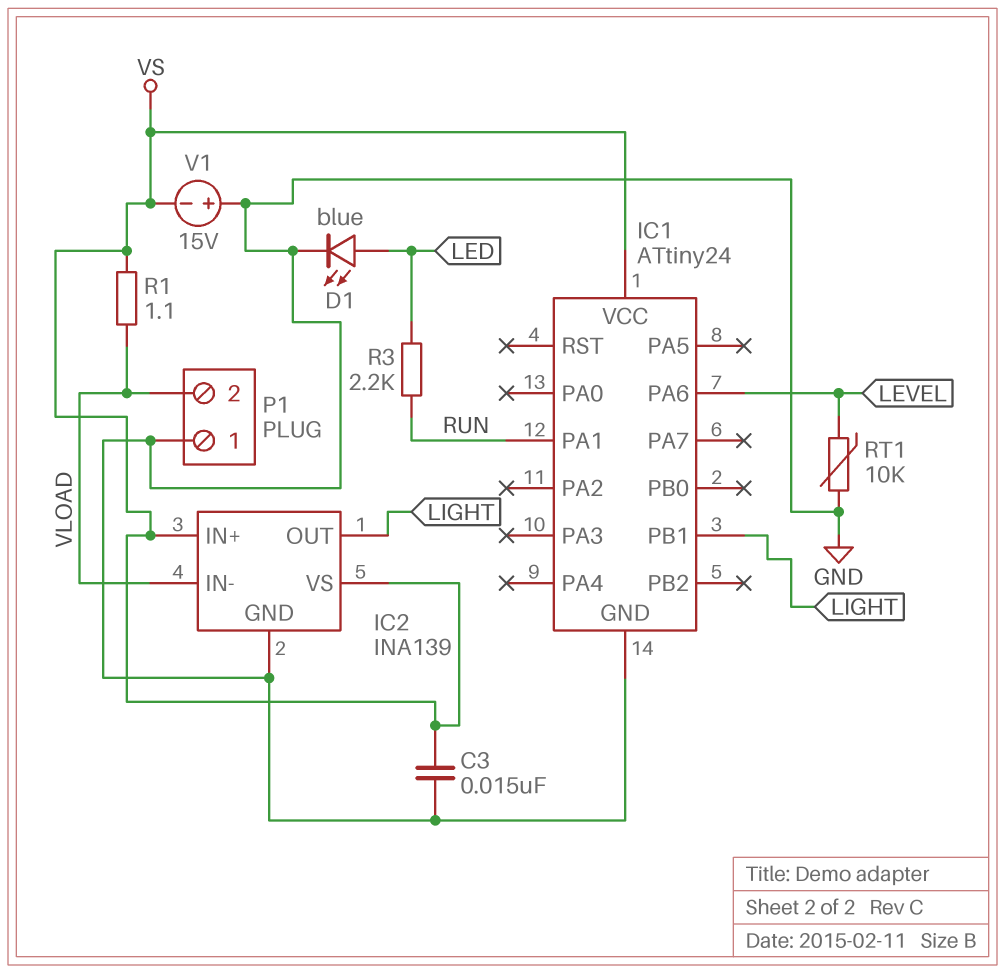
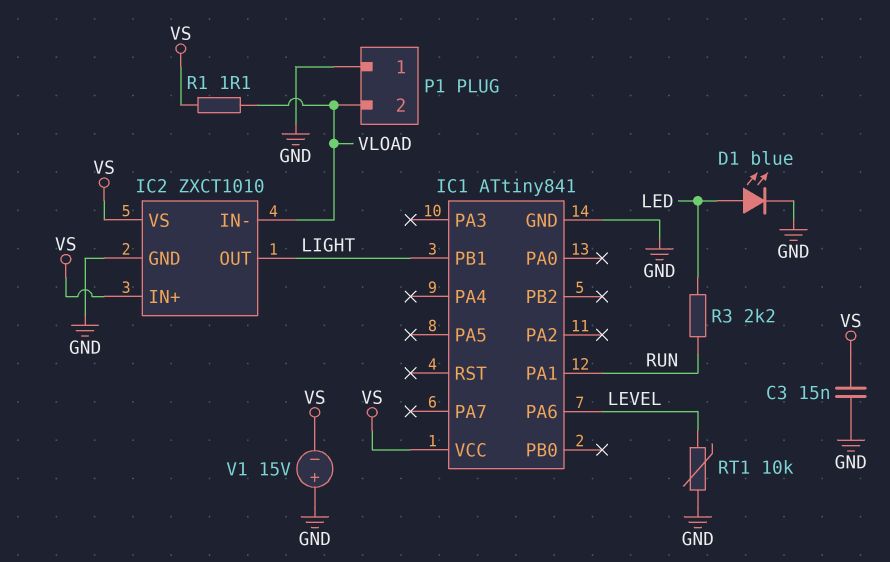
IC1: ATtiny24 -> ATtiny841
IC2: INA139 -> ZXCT1010

